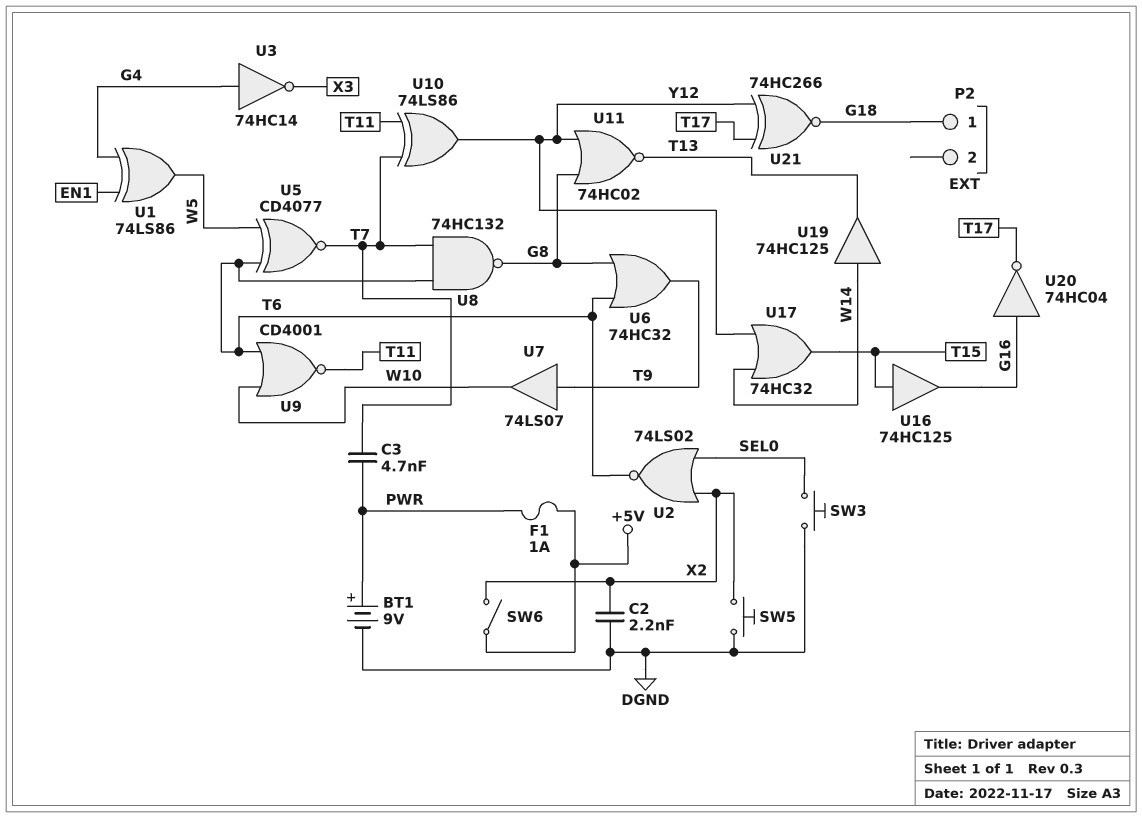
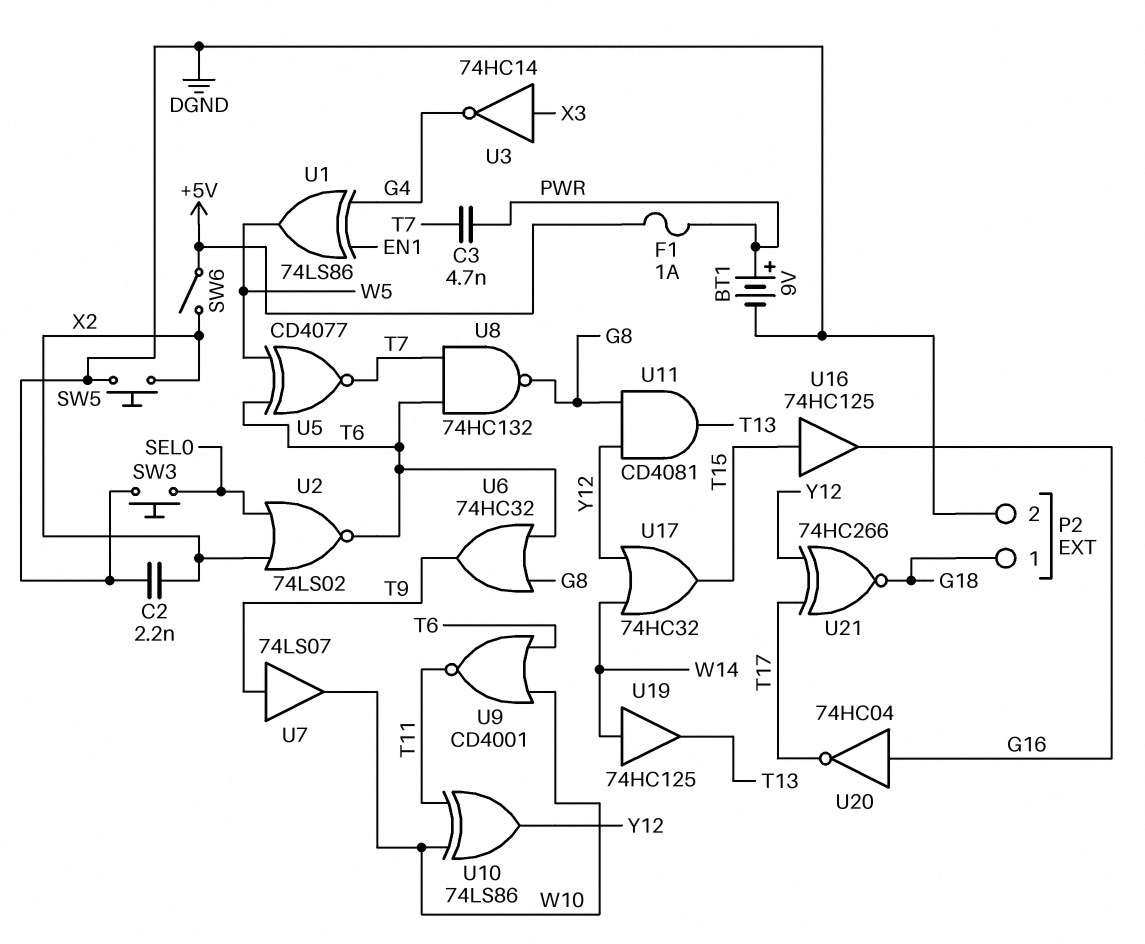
P2 pin 2: none -> DGND
U3: NOT 74HC14 (in G4, out X3) -> NOT 74HC14 (in X3, out G4)
U10: XOR 74LS86 (in T7, in T11, out Y12) -> XOR 74LS86 (in T11, in W10, out Y12)
U11: NOR 74HC02 (in G8, in Y12, out T13) -> AND CD4081 (in G8, in Y12, out T13)

